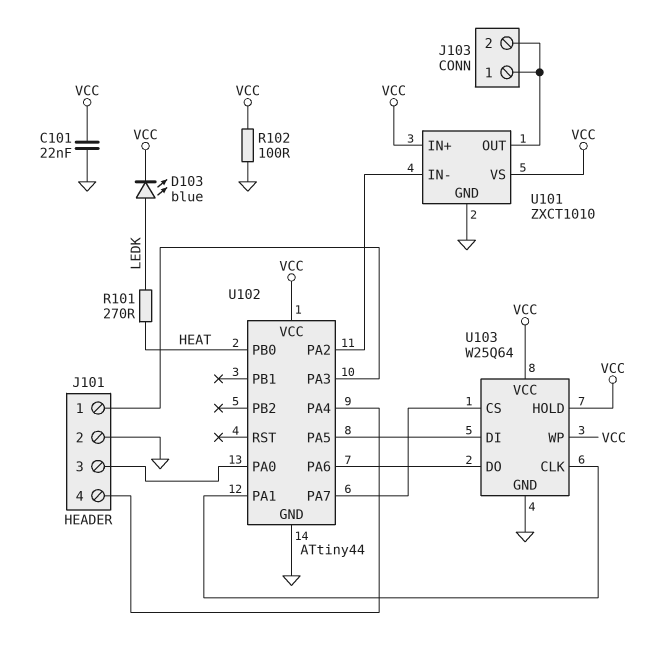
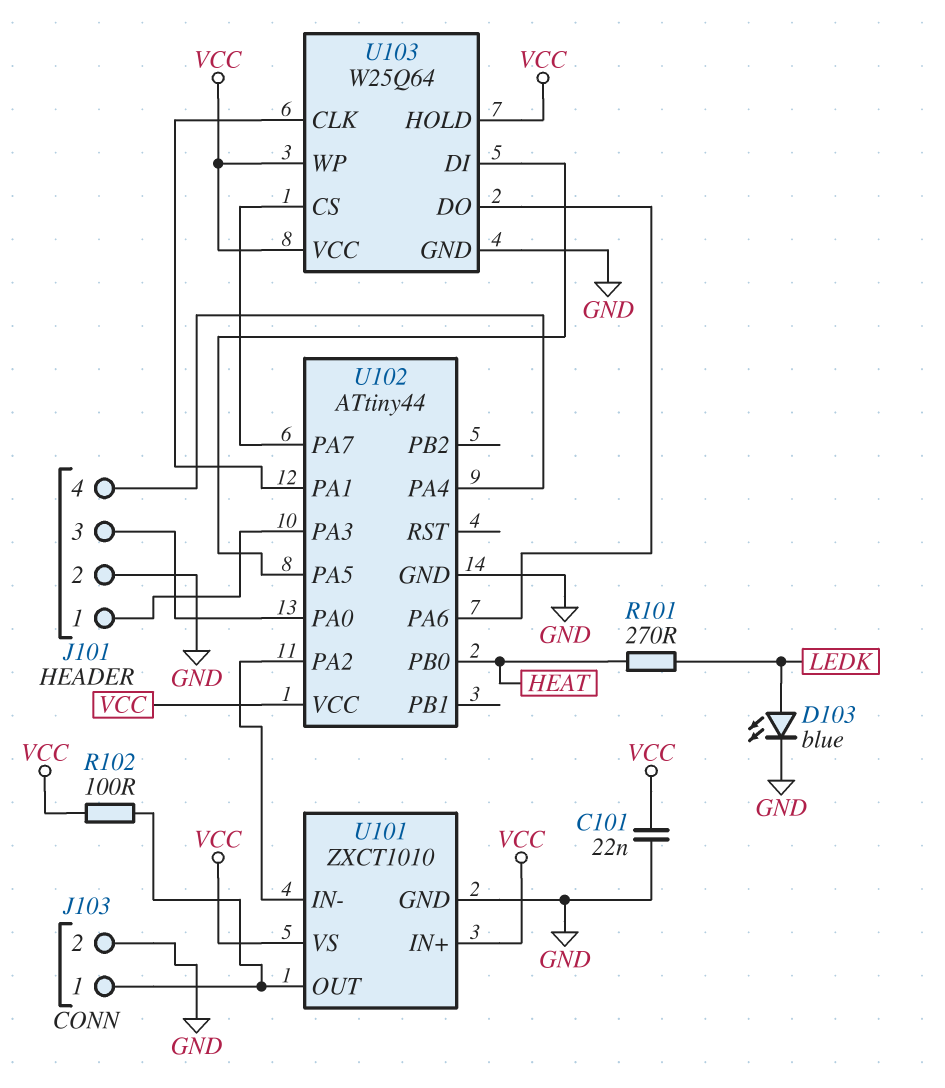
D103: LED blue (A LEDK, K VCC) -> LED blue (A LEDK, K GND)
J103 pin 2: J103/1 -> GND
R102: 100 (GND, VCC) -> 100 (J103/1, VCC)

